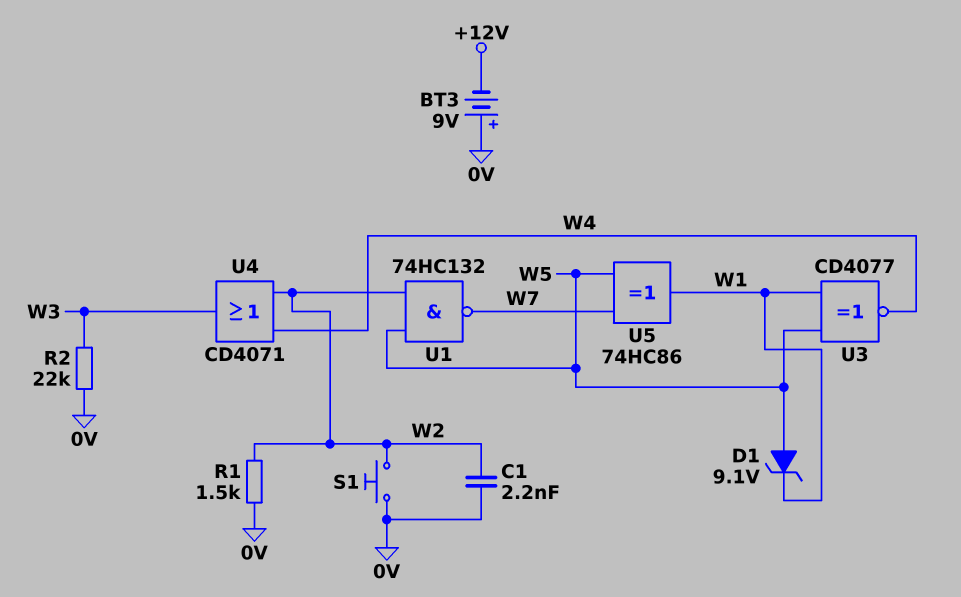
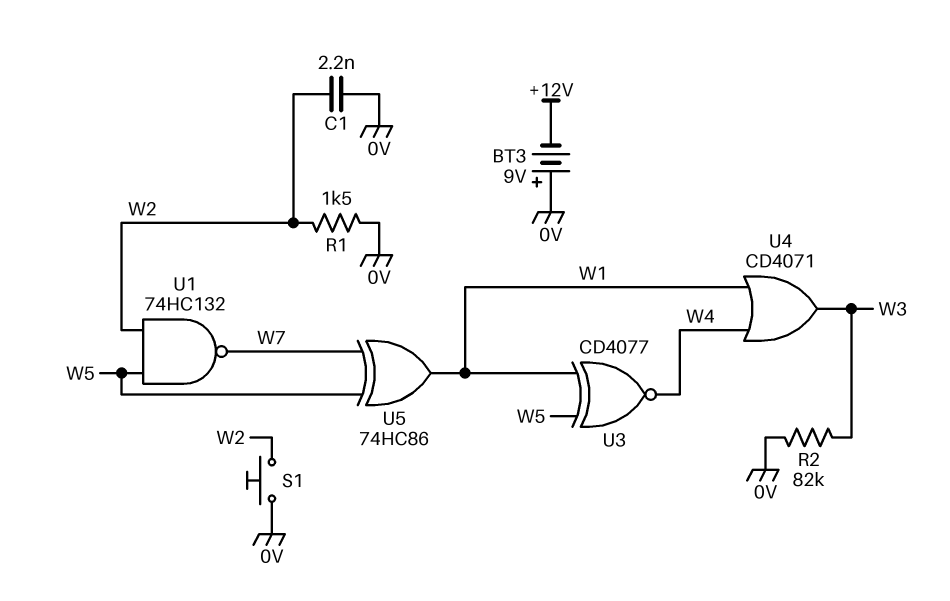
D1: zener 9.1V (A W5, K W1) -> none
R2: 22k (0V, W3) -> 82k (0V, W3)
U4: OR CD4071 (in W2, in W4, out W3) -> OR CD4071 (in W1, in W4, out W3)

